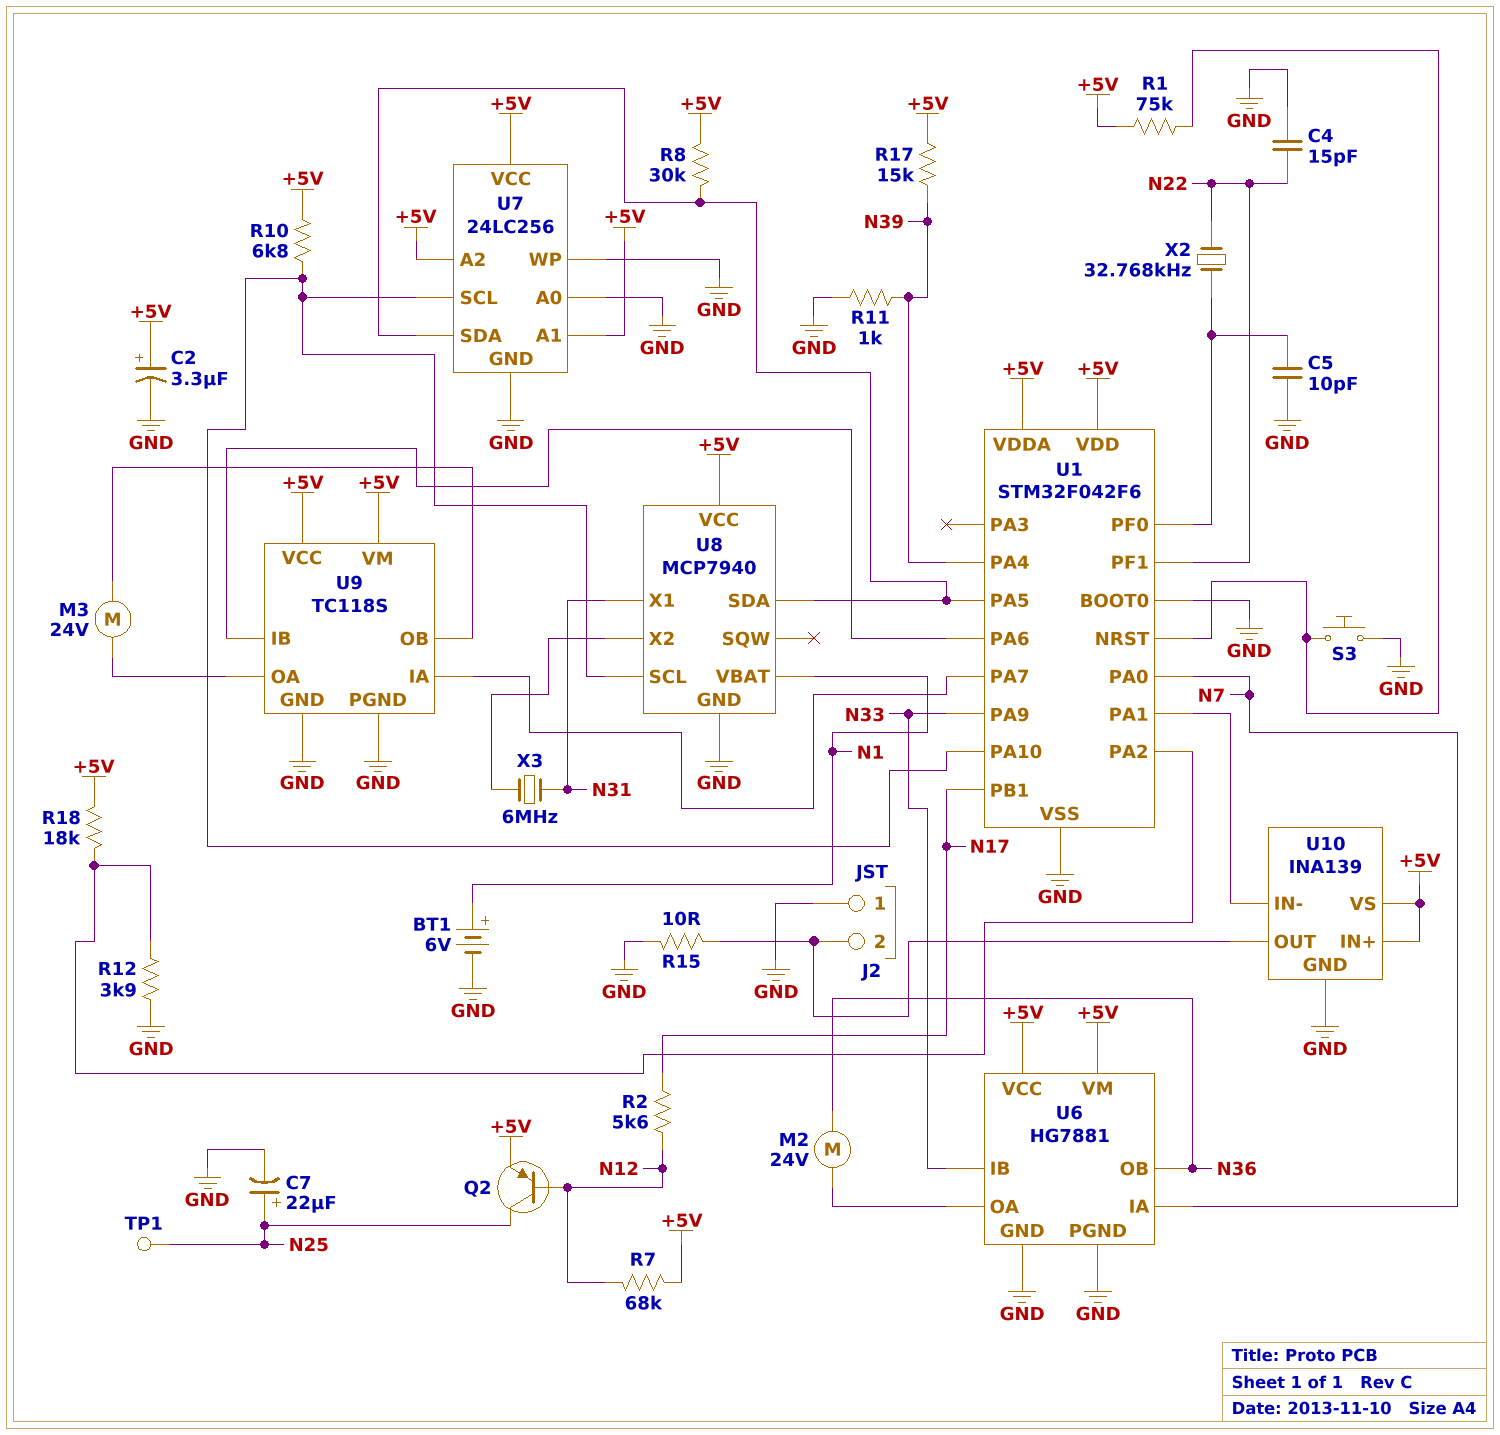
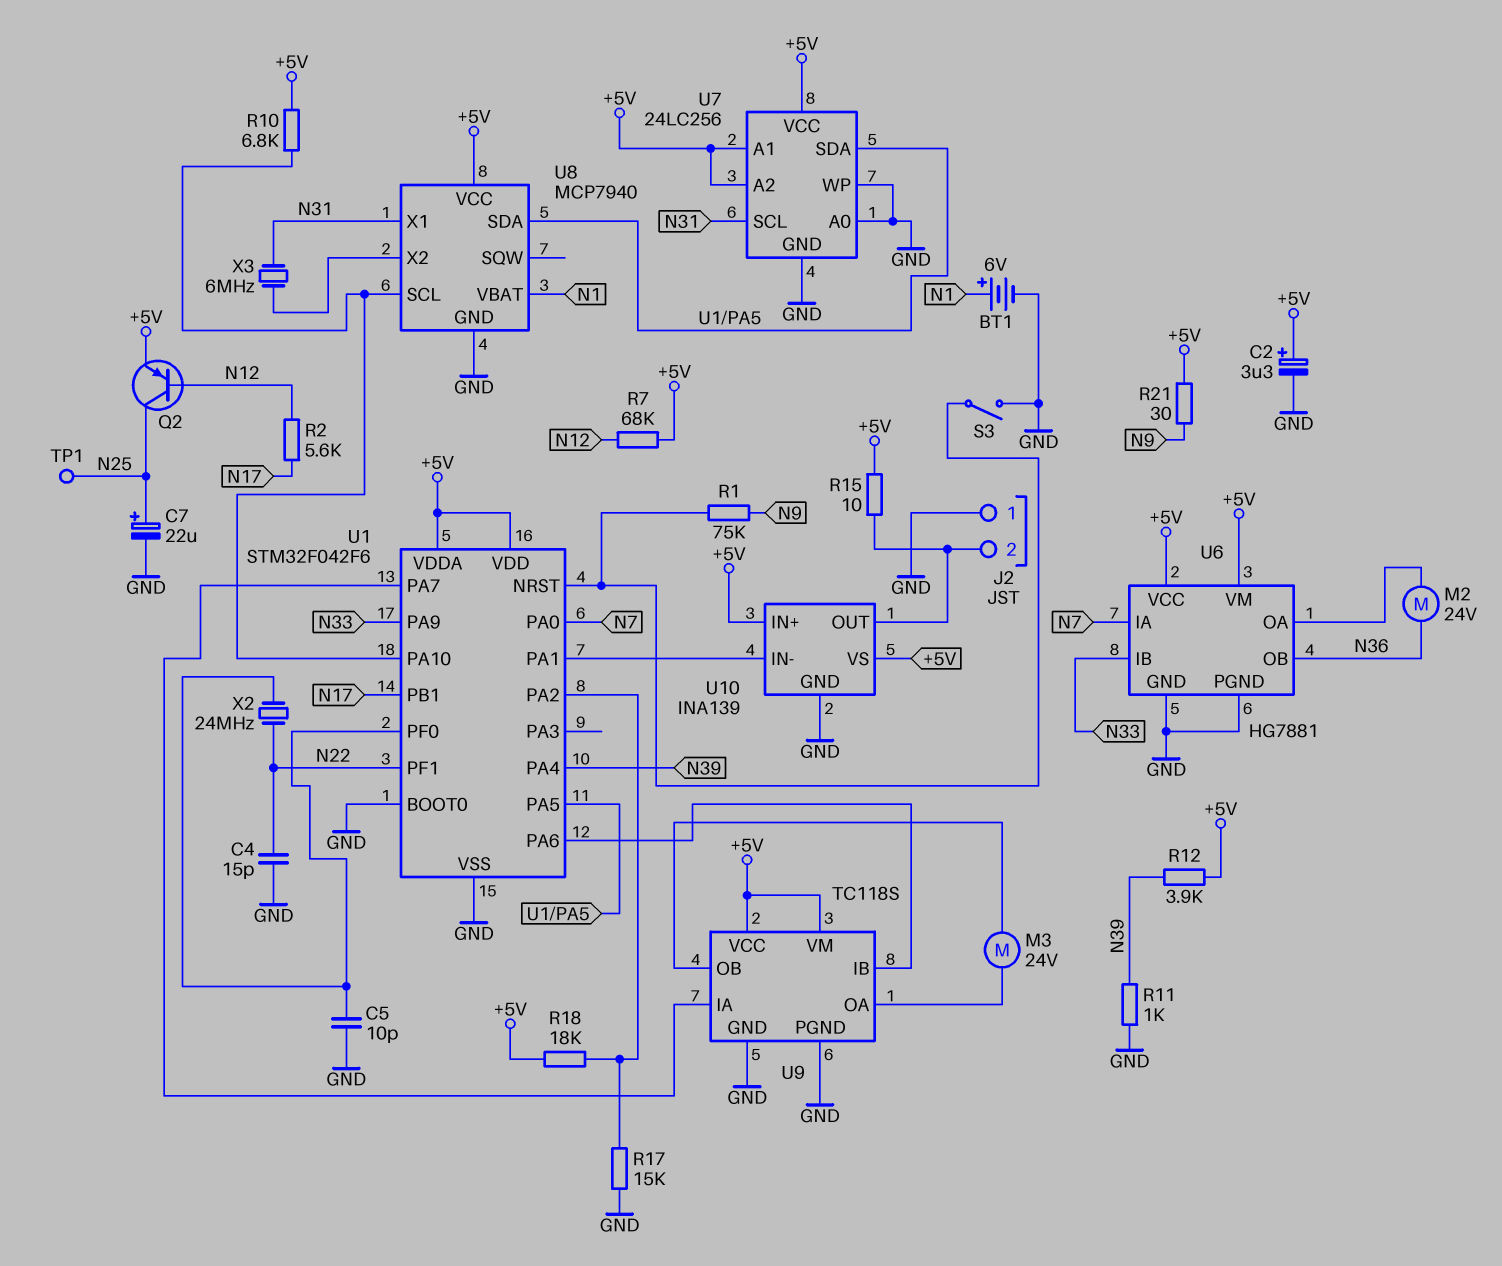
R1: 75k (+5V, U1/NRST) -> 75k (N9, U1/NRST)
R8: 30k (+5V, U1/PA5) -> none
R12: 3.9k (GND, U1/PA2) -> 3.9k (+5V, N39)
R15: 10 (GND, J2/2) -> 10 (+5V, J2/2)
R17: 15k (+5V, N39) -> 15k (GND, U1/PA2)
R21: none -> 30 (+5V, N9)
S3: button (GND, U1/NRST) -> switch (GND, U1/NRST)
U7 pin SCL: U1/PA10 -> N31
X2: 32.768kHz (N22, U1/PF0) -> 24MHz (N22, U1/PF0)

